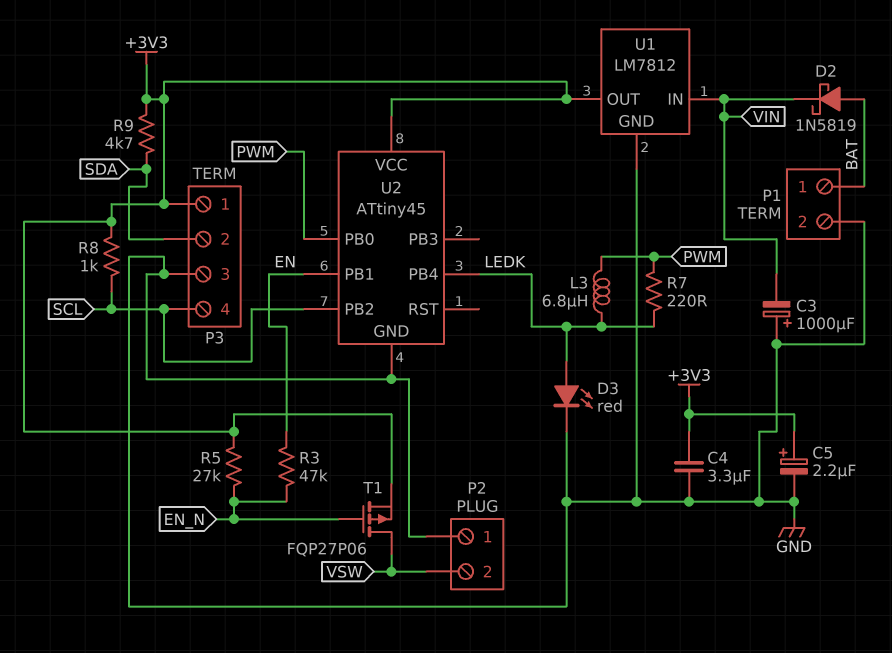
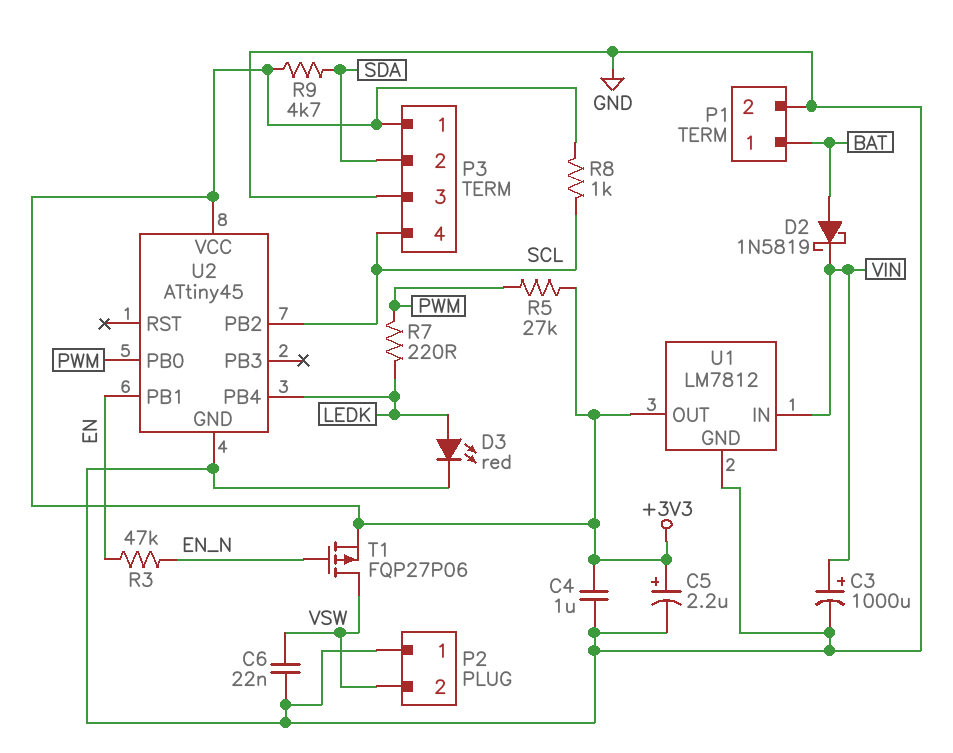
C3: 1000uF (plus GND, minus VIN) -> 1000uF (plus VIN, minus GND)
C4: 3.3uF (+3V3, GND) -> 1uF (+3V3, GND)
C6: none -> 22nF (GND, VSW)
L3: 6.8uH (LEDK, PWM) -> none
R5: 27k (+3V3, EN_N) -> 27k (+3V3, PWM)

